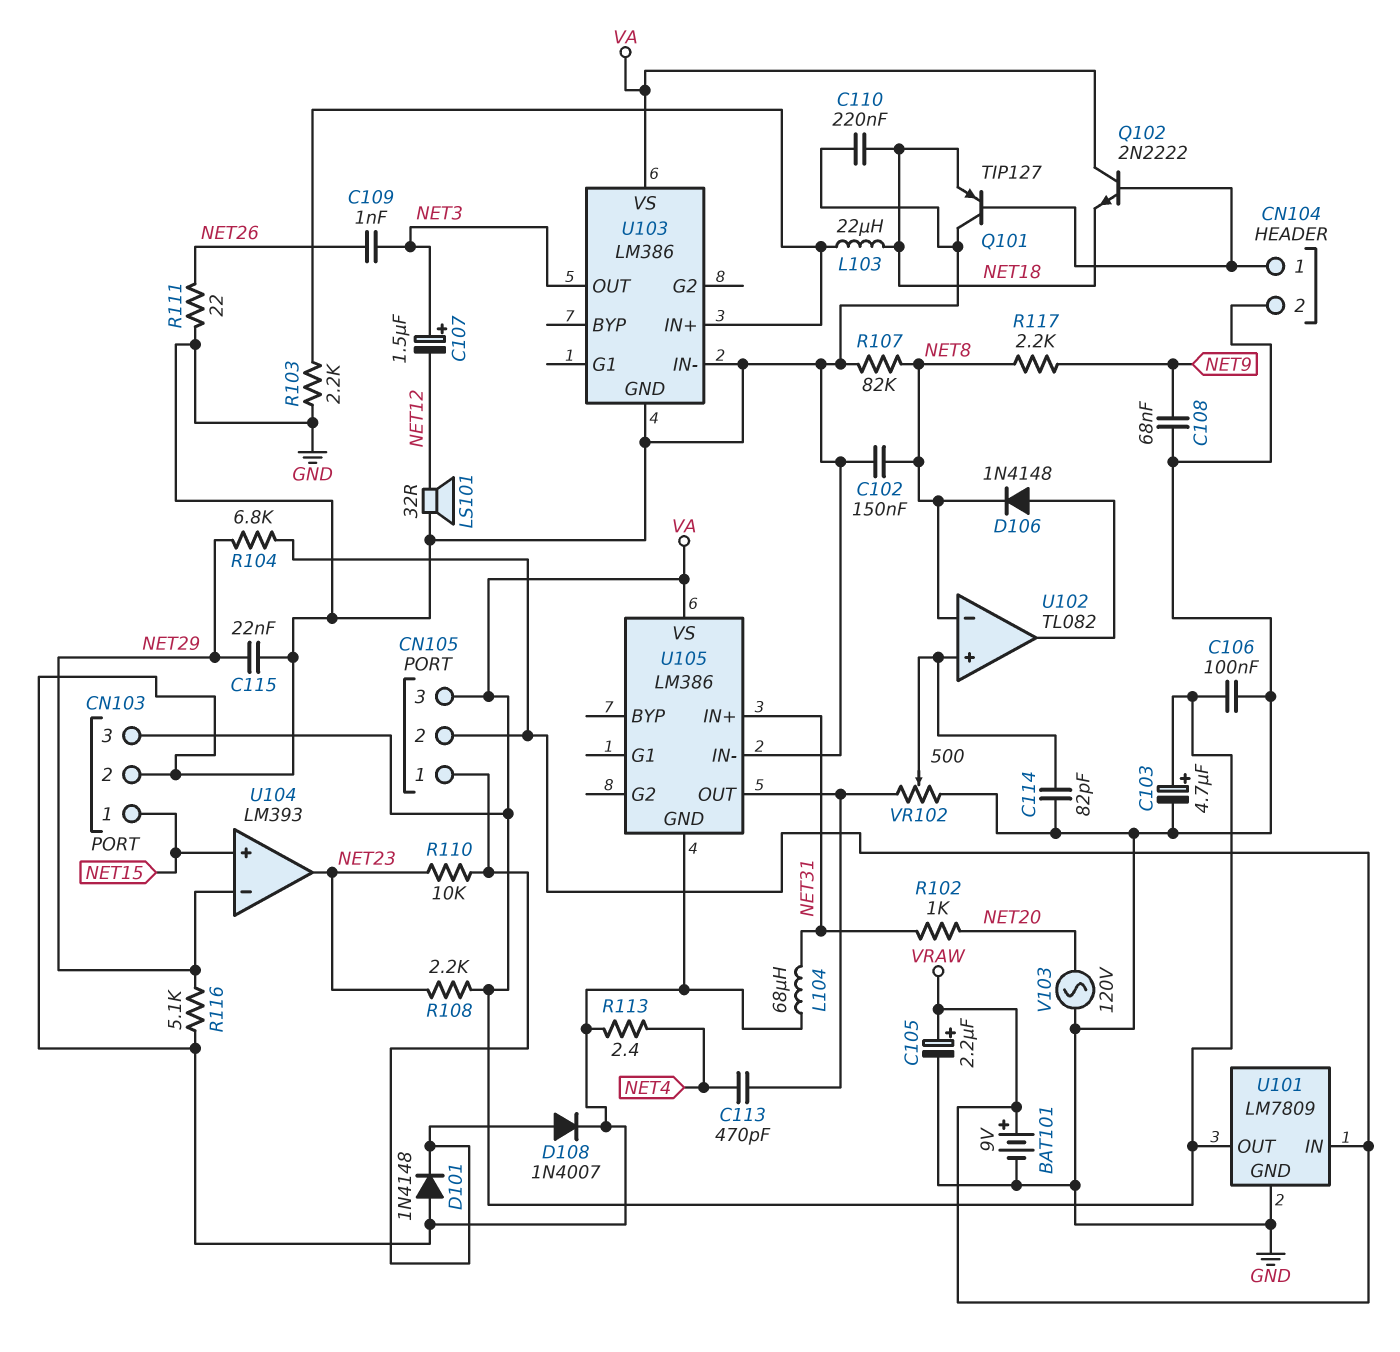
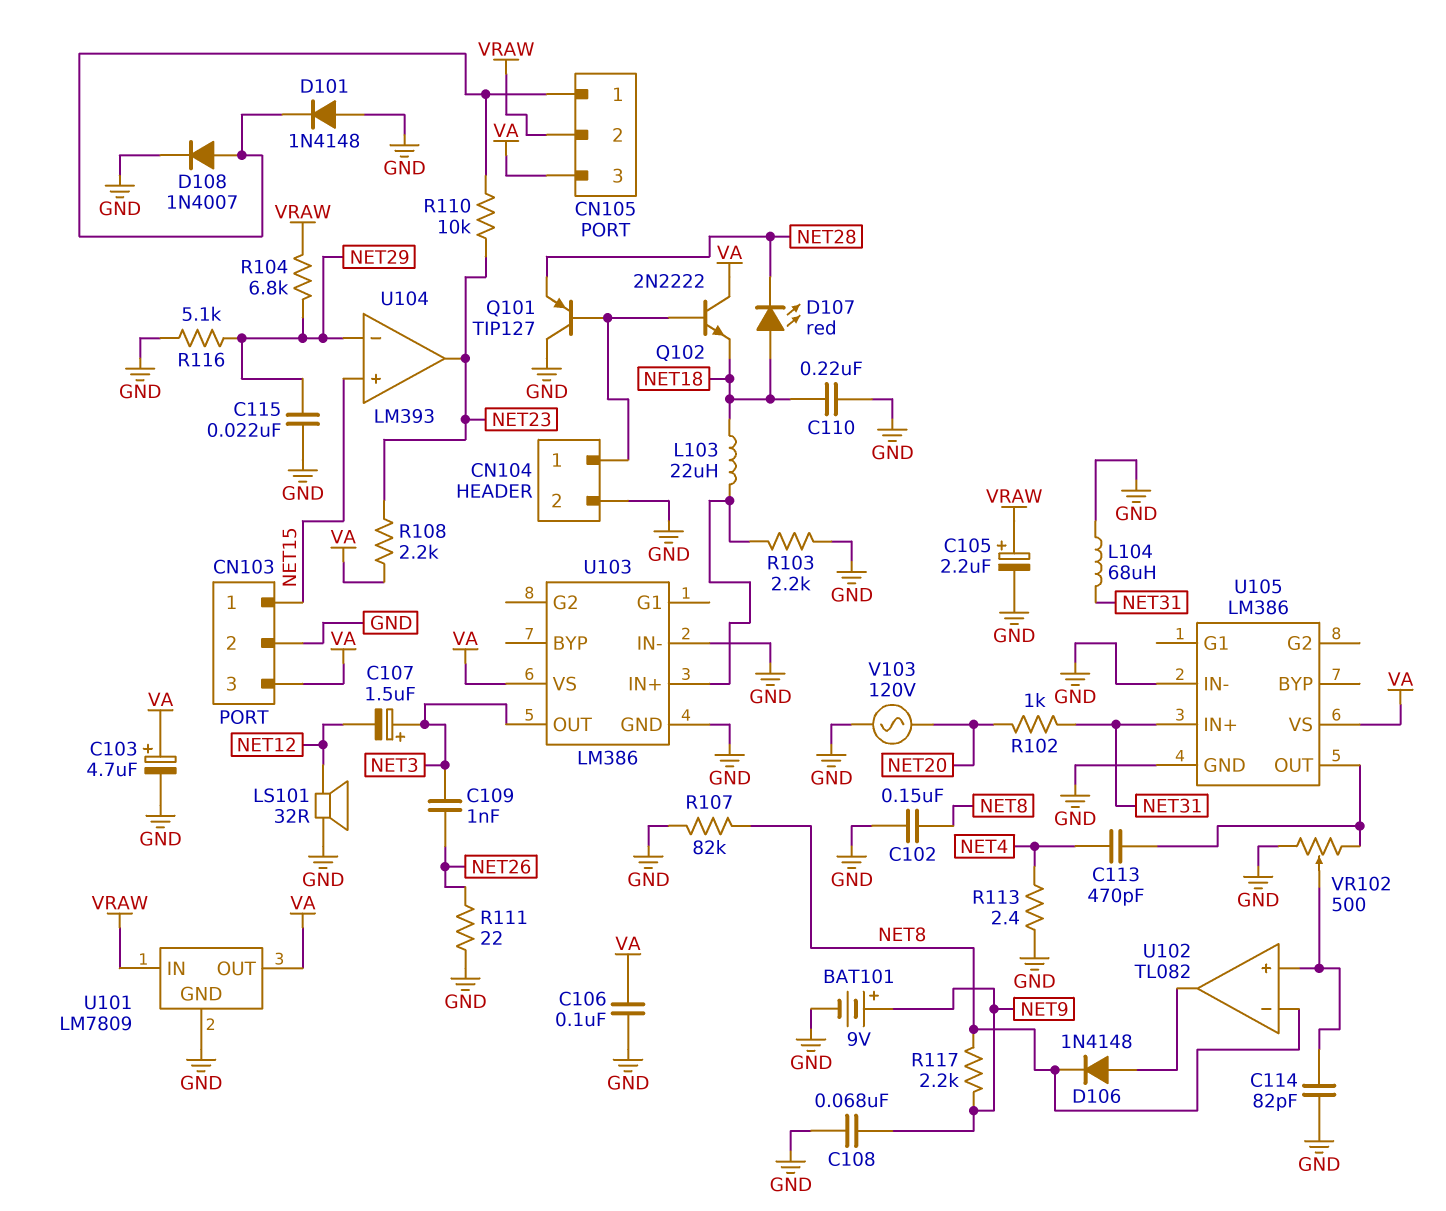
BAT101: 9V (plus VRAW, minus GND) -> 9V (plus NET9, minus GND)
D107: none -> LED red (A NET18, K NET28)
Q101: PNP TIP127 (B CN104/1, C GND, E NET18) -> PNP TIP127 (B CN104/1, C GND, E NET28)

